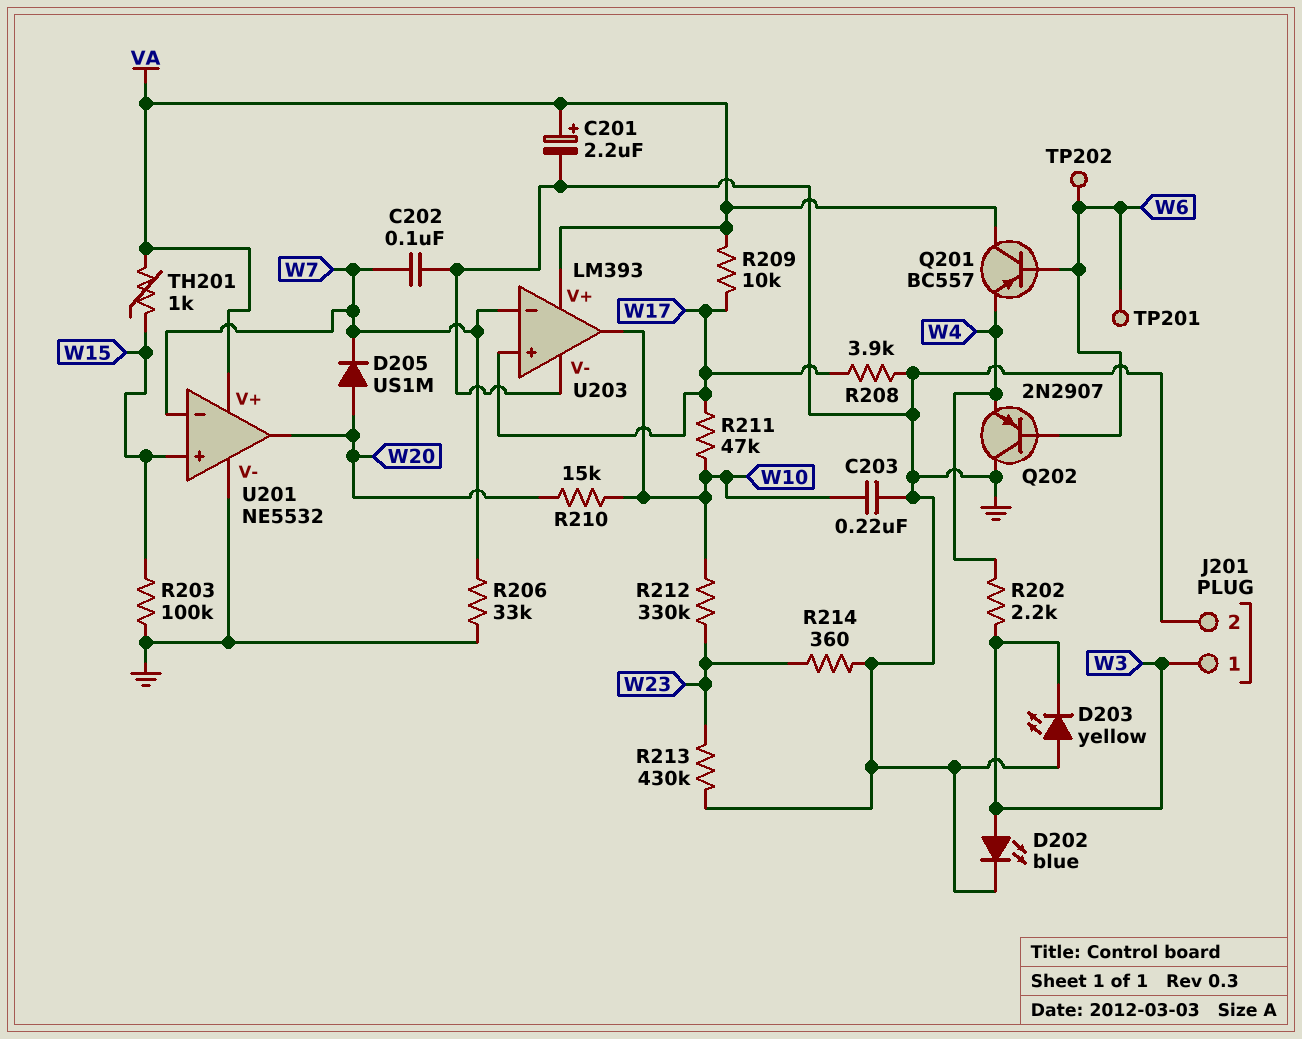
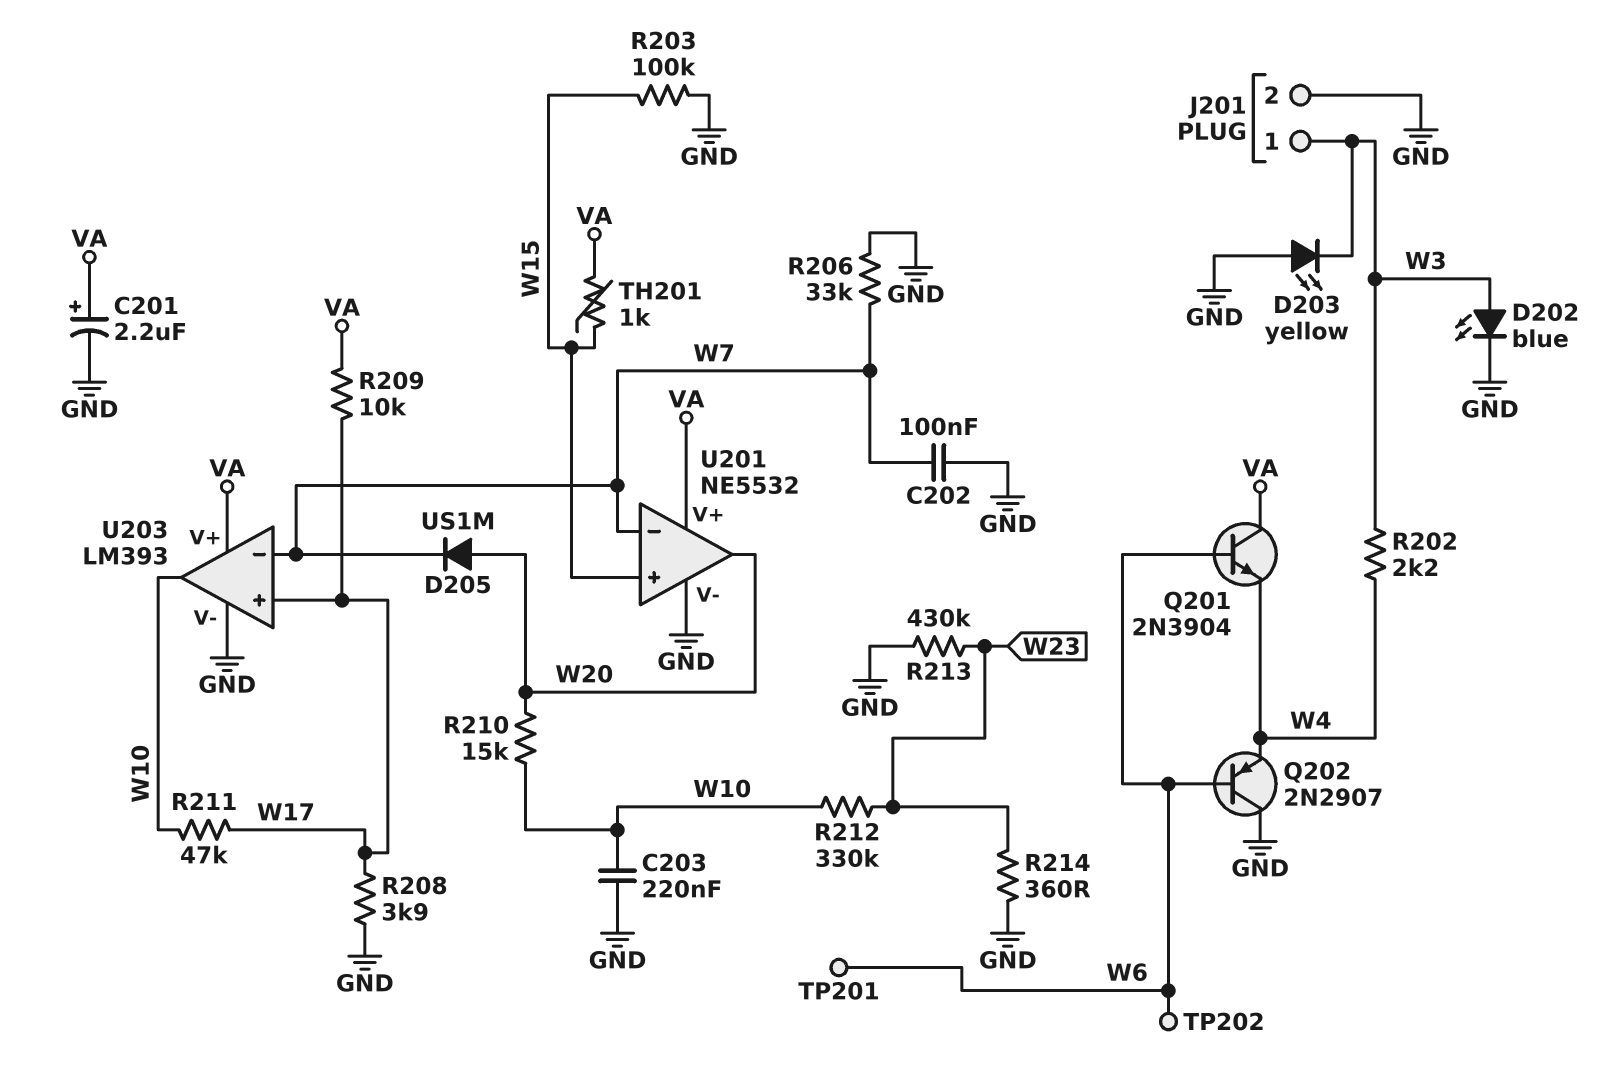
Q201: PNP BC557 (B W6, C VA, E W4) -> NPN 2N3904 (B W6, C VA, E W4)

